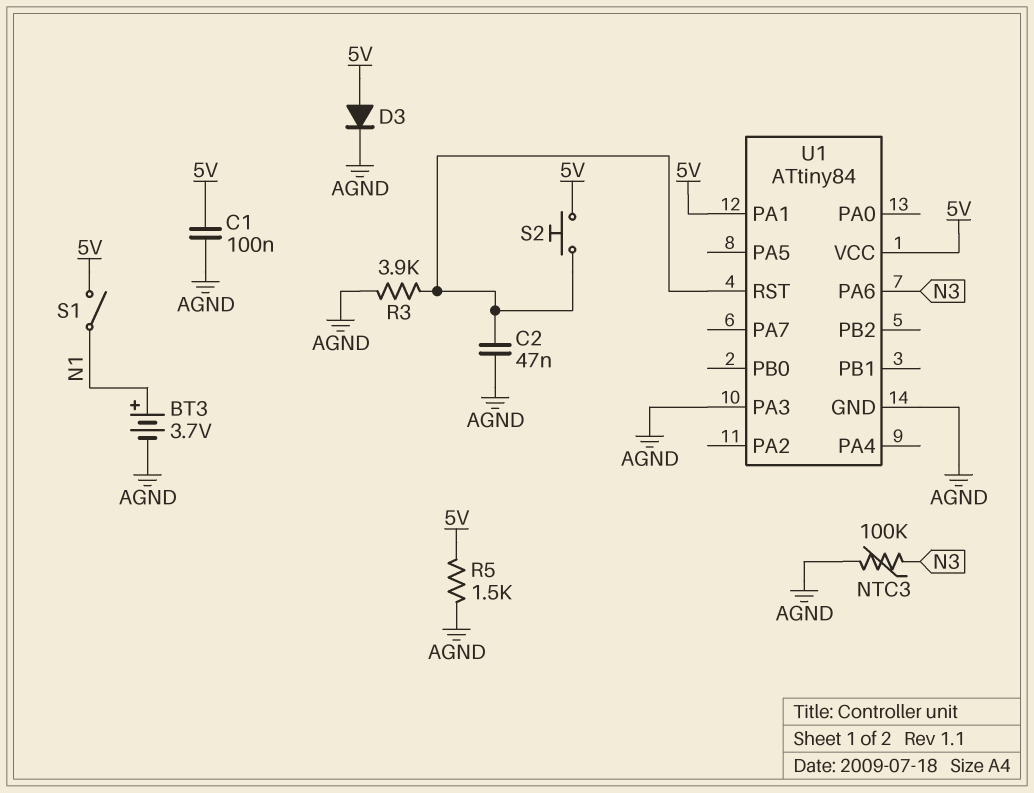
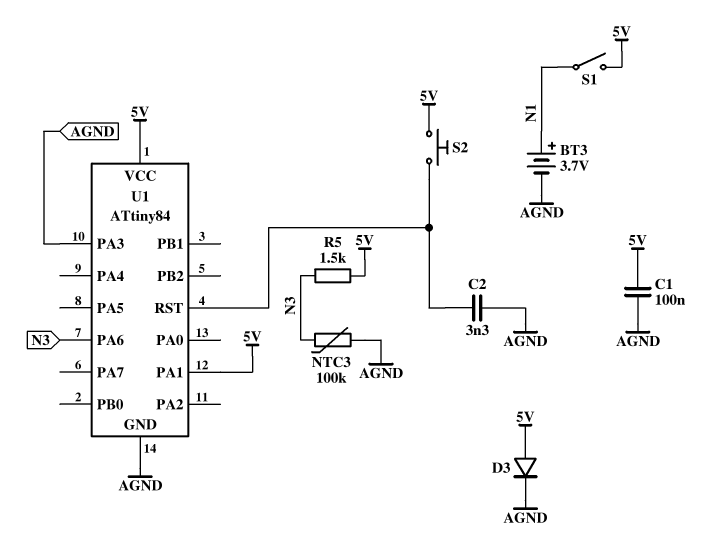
C2: 47nF (AGND, U1/RST) -> 3.3nF (AGND, U1/RST)
R3: 3.9k (AGND, U1/RST) -> none
R5: 1.5k (5V, AGND) -> 1.5k (5V, N3)

